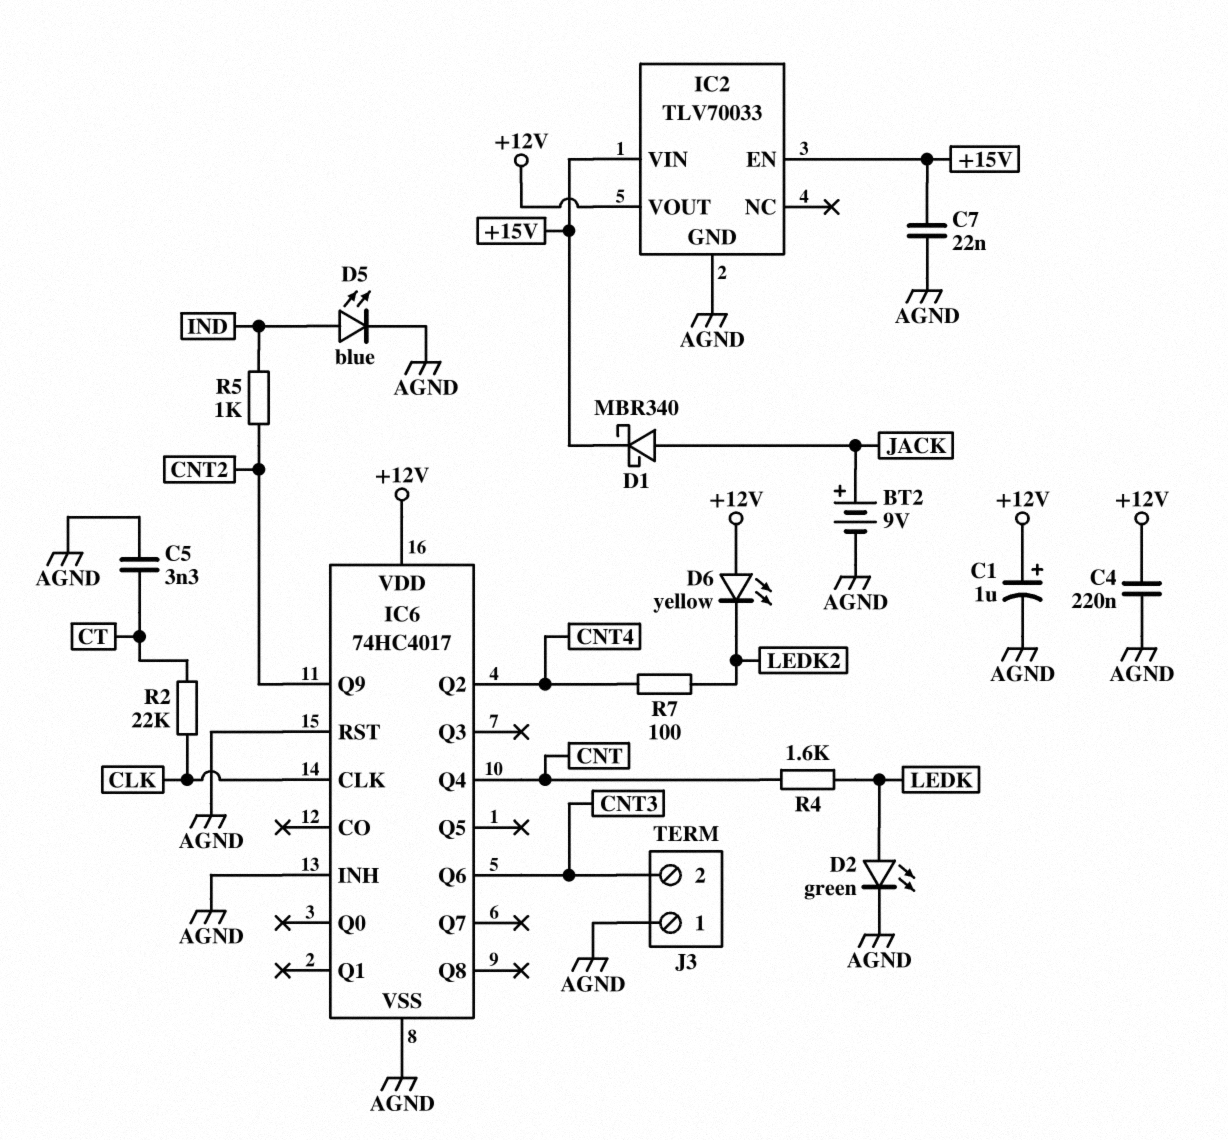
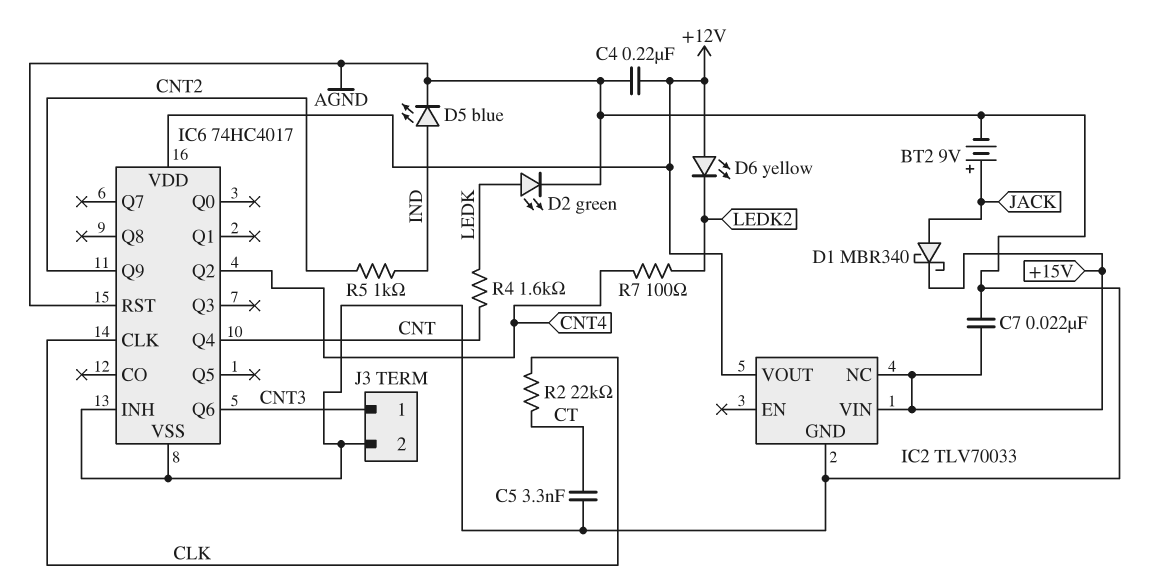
C1: 1uF (plus +12V, minus AGND) -> none
IC2 pin EN: +15V -> none
IC2 pin NC: none -> +15V
J3 pin 1: AGND -> CNT3
J3 pin 2: CNT3 -> AGND

